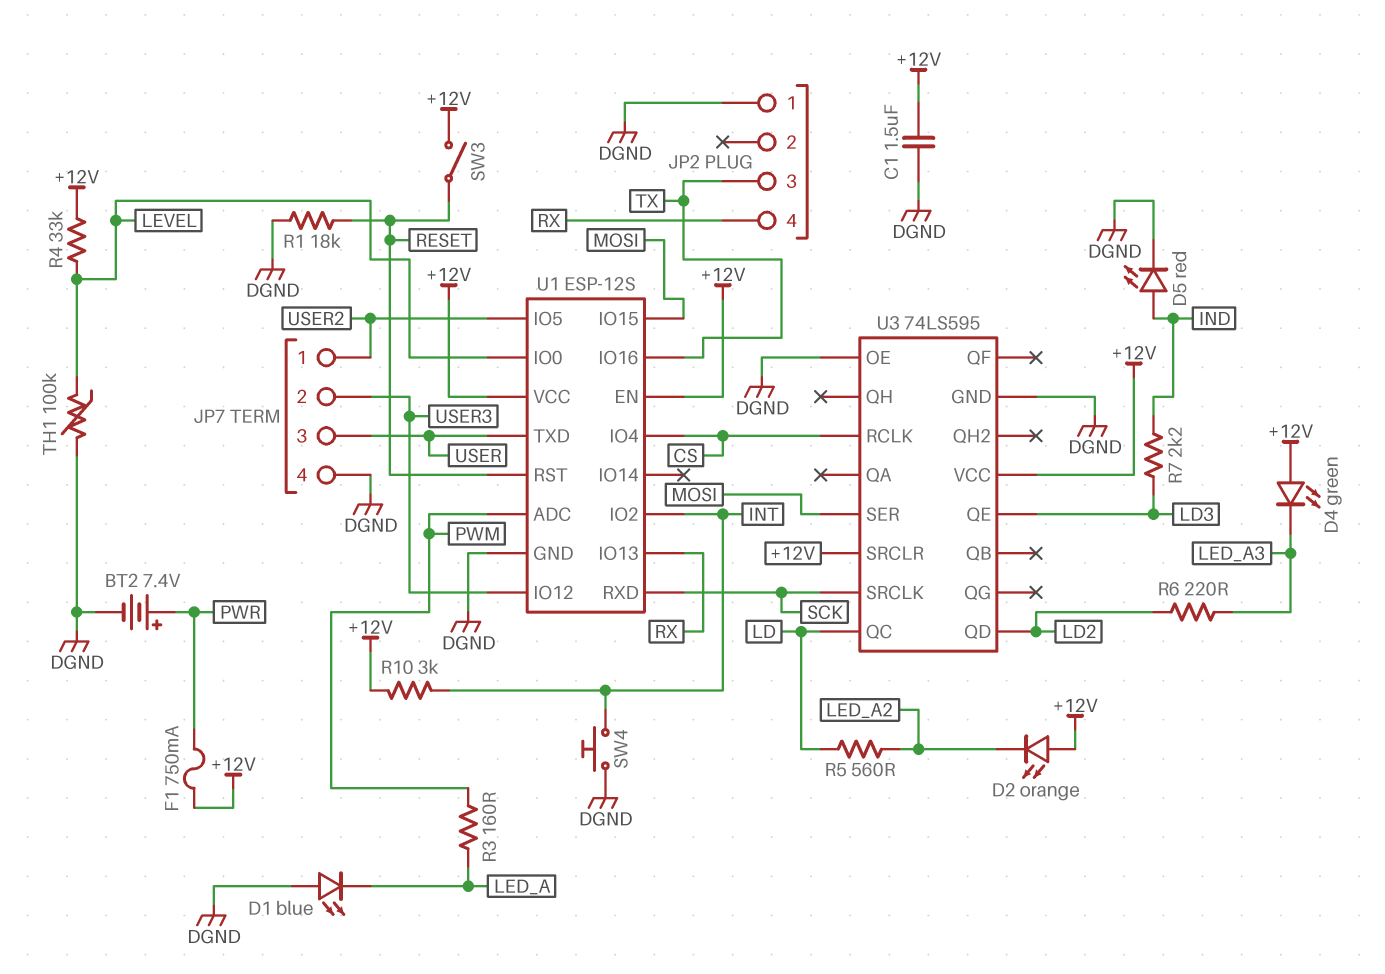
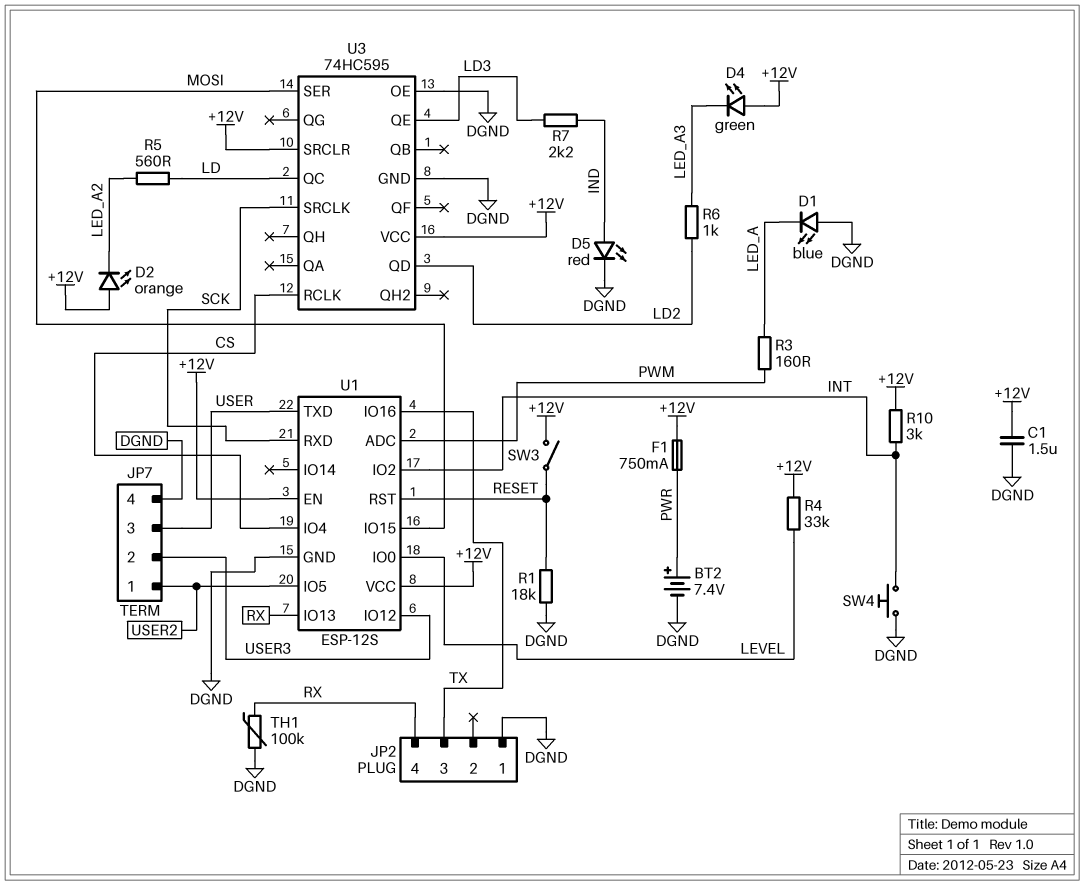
R6: 220 (LD2, LED_A3) -> 1k (LD2, LED_A3)
TH1: 100k (DGND, LEVEL) -> 100k (DGND, RX)
U3: 74LS595 -> 74HC595

